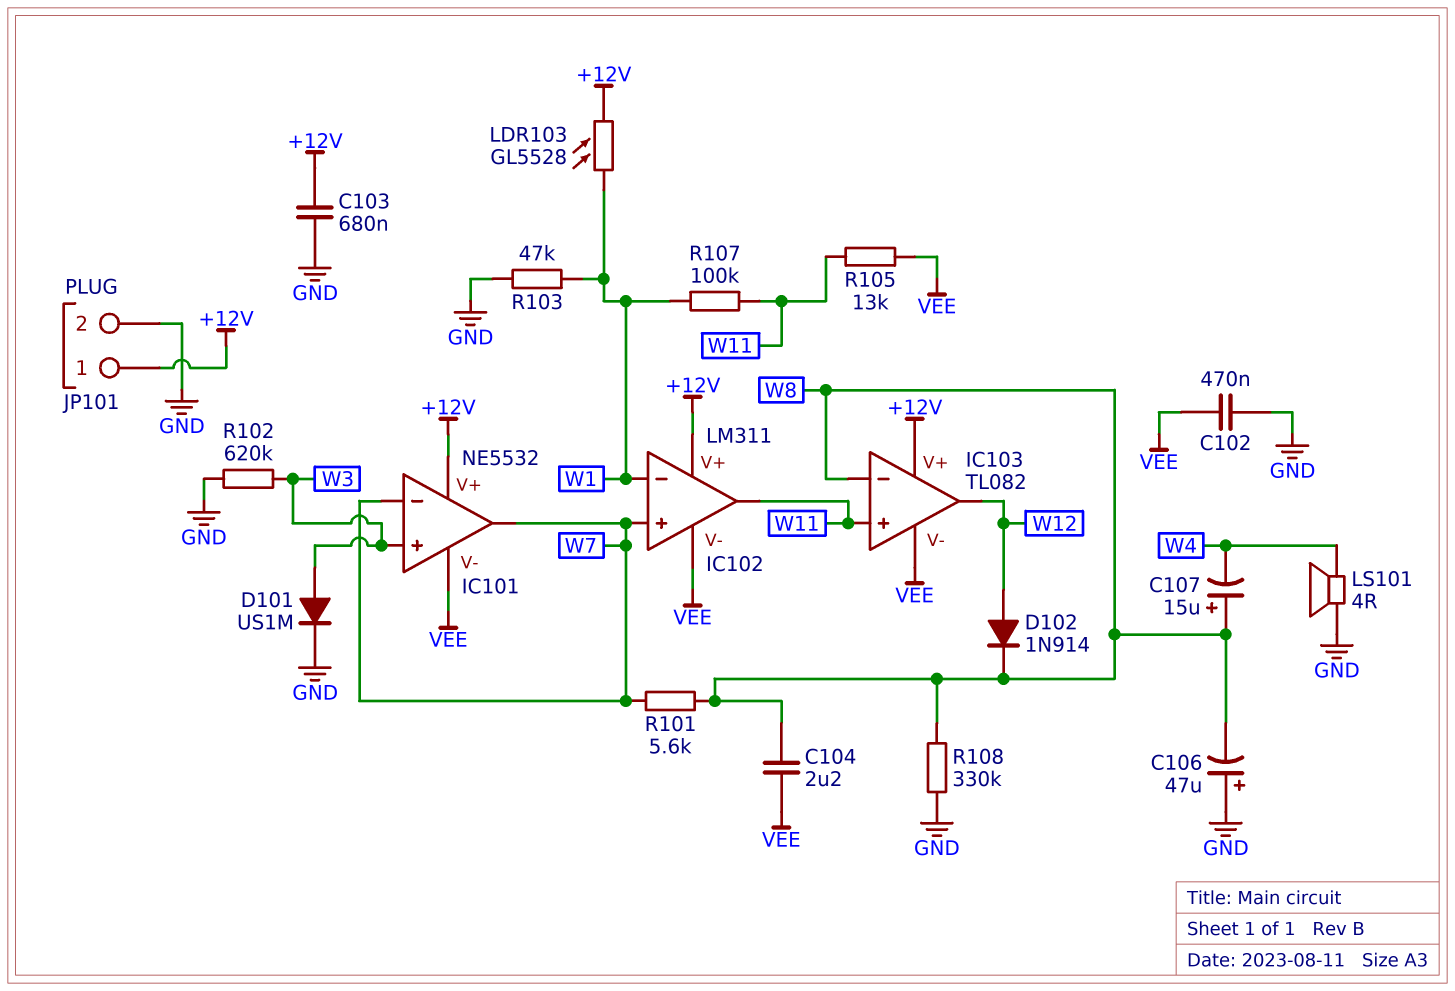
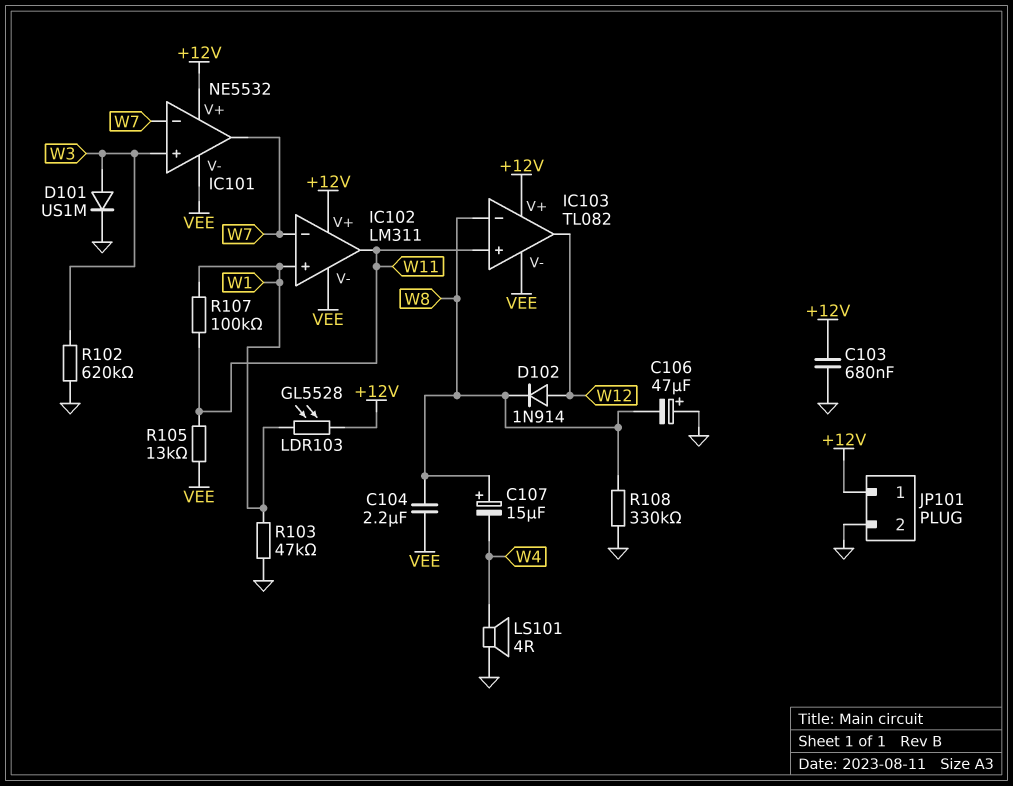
C102: 470nF (GND, VEE) -> none
IC102 pin in+: W7 -> W1
IC102 pin in-: W1 -> W7
R101: 5.6k (W7, W8) -> none

